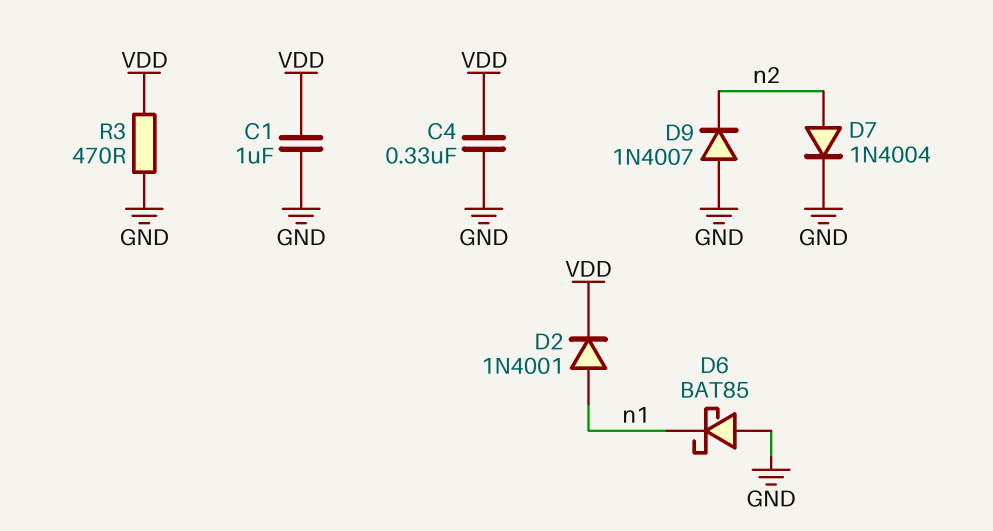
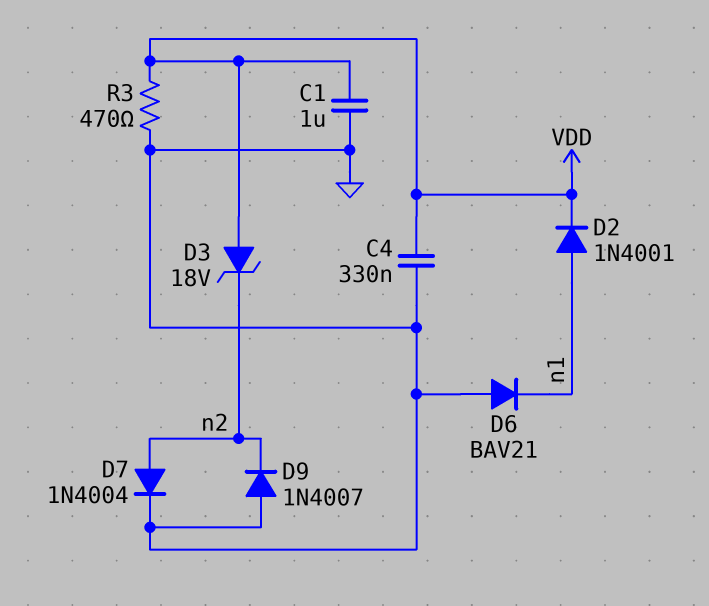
D3: none -> zener 18V (A VDD, K n2)
D6: schottky BAT85 (A GND, K n1) -> diode BAV21 (A GND, K n1)

